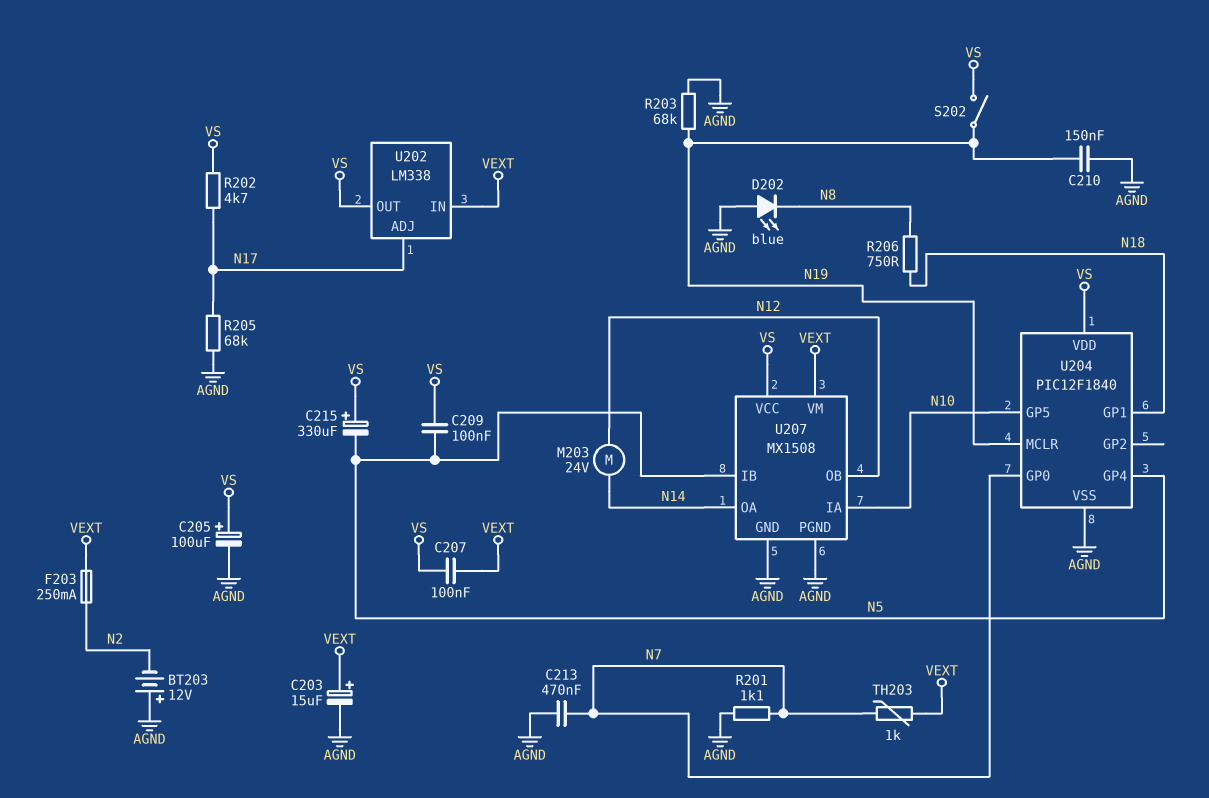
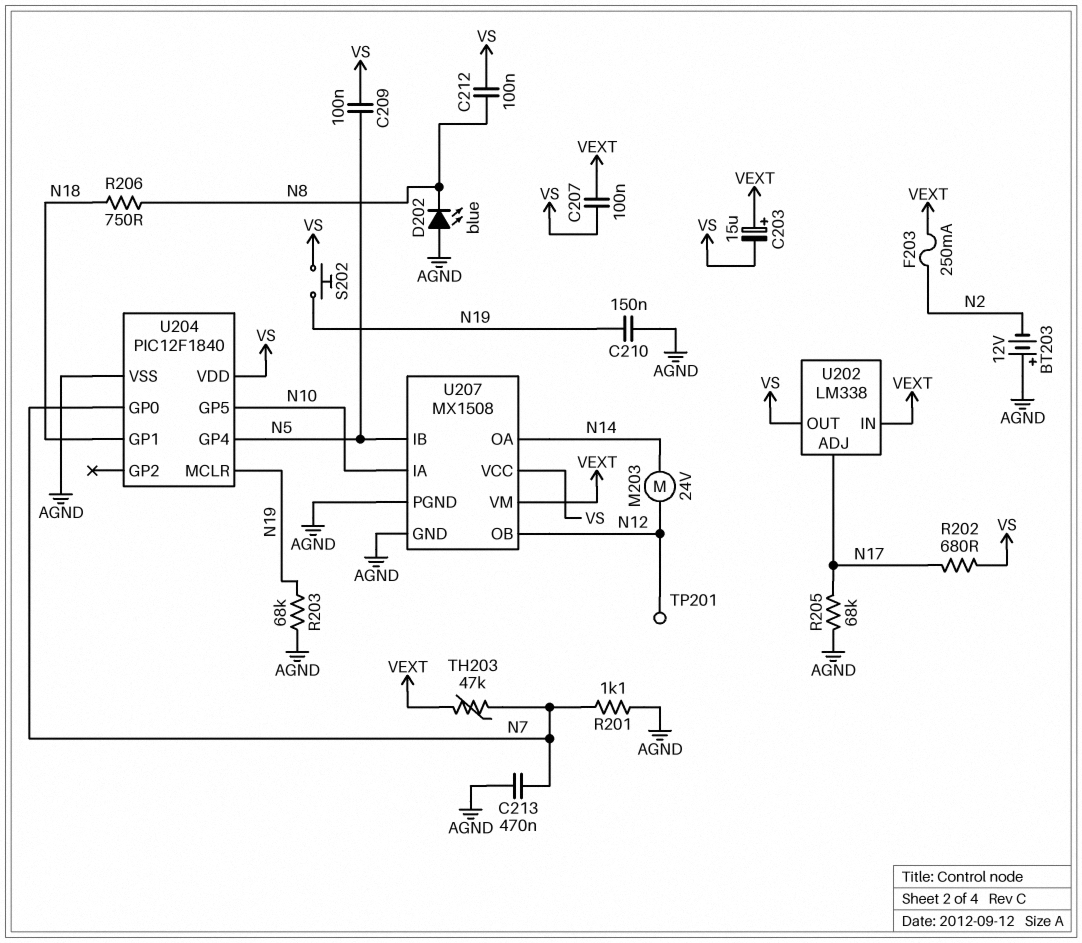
C203: 15uF (plus VEXT, minus AGND) -> 15uF (plus VEXT, minus VS)
C205: 100uF (plus VS, minus AGND) -> none
C212: none -> 100nF (N8, VS)
C215: 330uF (plus VS, minus N5) -> none
R202: 4.7k (N17, VS) -> 680 (N17, VS)
S202: switch (N19, VS) -> button (N19, VS)
TH203: 1k (N7, VEXT) -> 47k (N7, VEXT)
TP201: none -> test point (N12)

